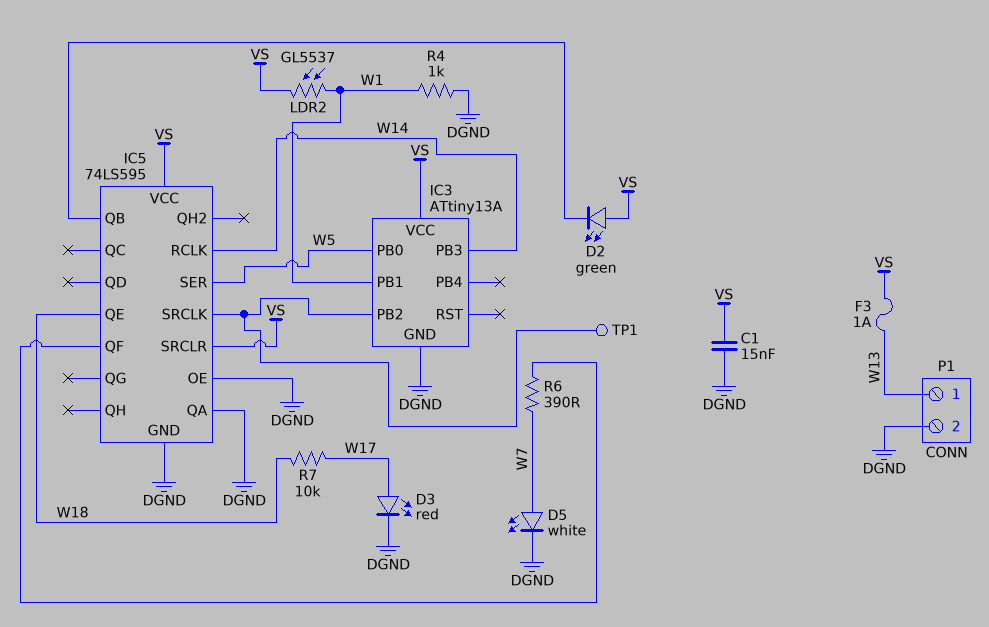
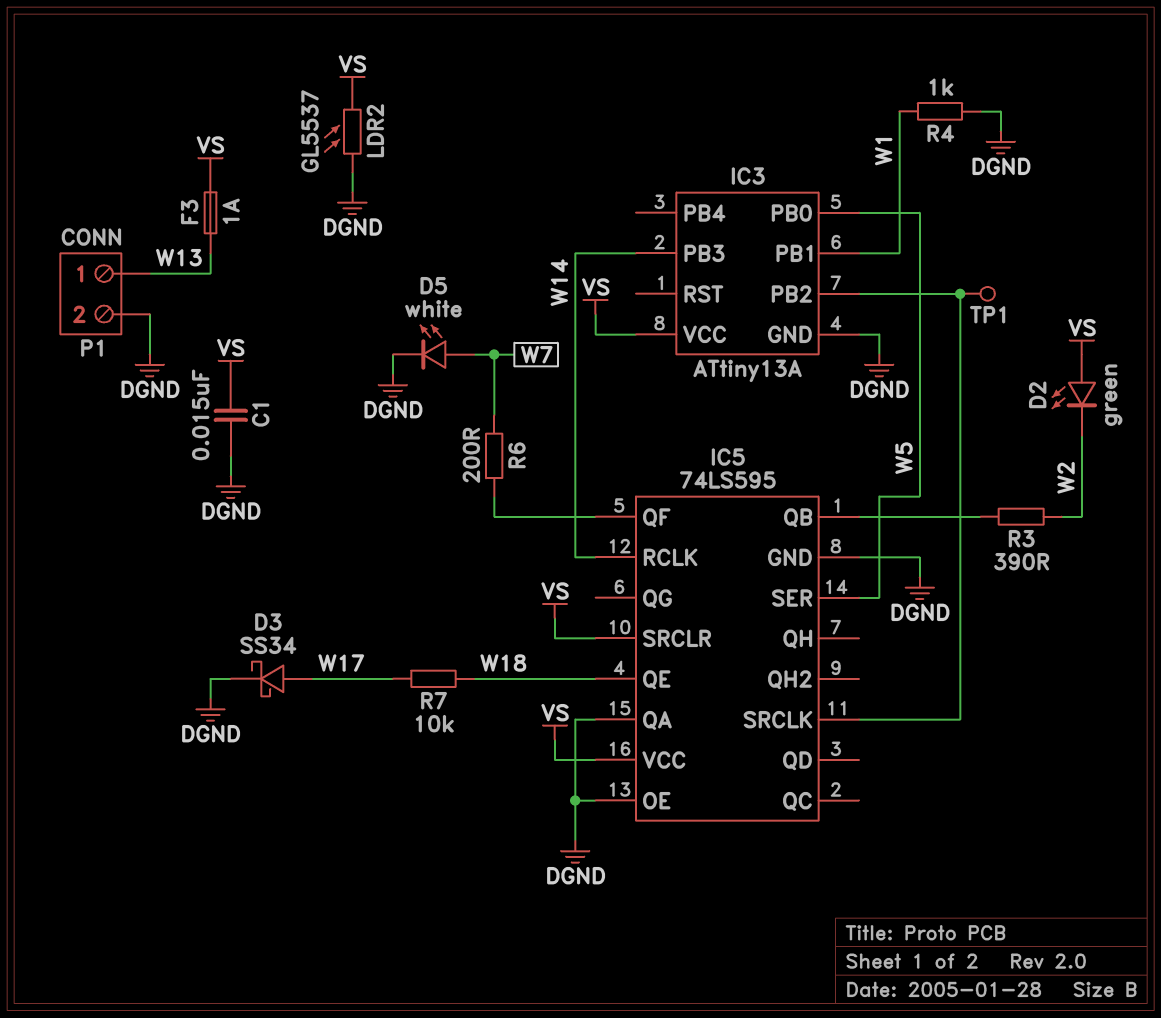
D2: LED green (A VS, K IC5/QB) -> LED green (A VS, K W2)
D3: LED red (A W17, K DGND) -> schottky SS34 (A W17, K DGND)
LDR2: GL5537 (VS, W1) -> GL5537 (DGND, VS)
R3: none -> 390 (IC5/QB, W2)
R6: 390 (IC5/QF, W7) -> 200 (IC5/QF, W7)

